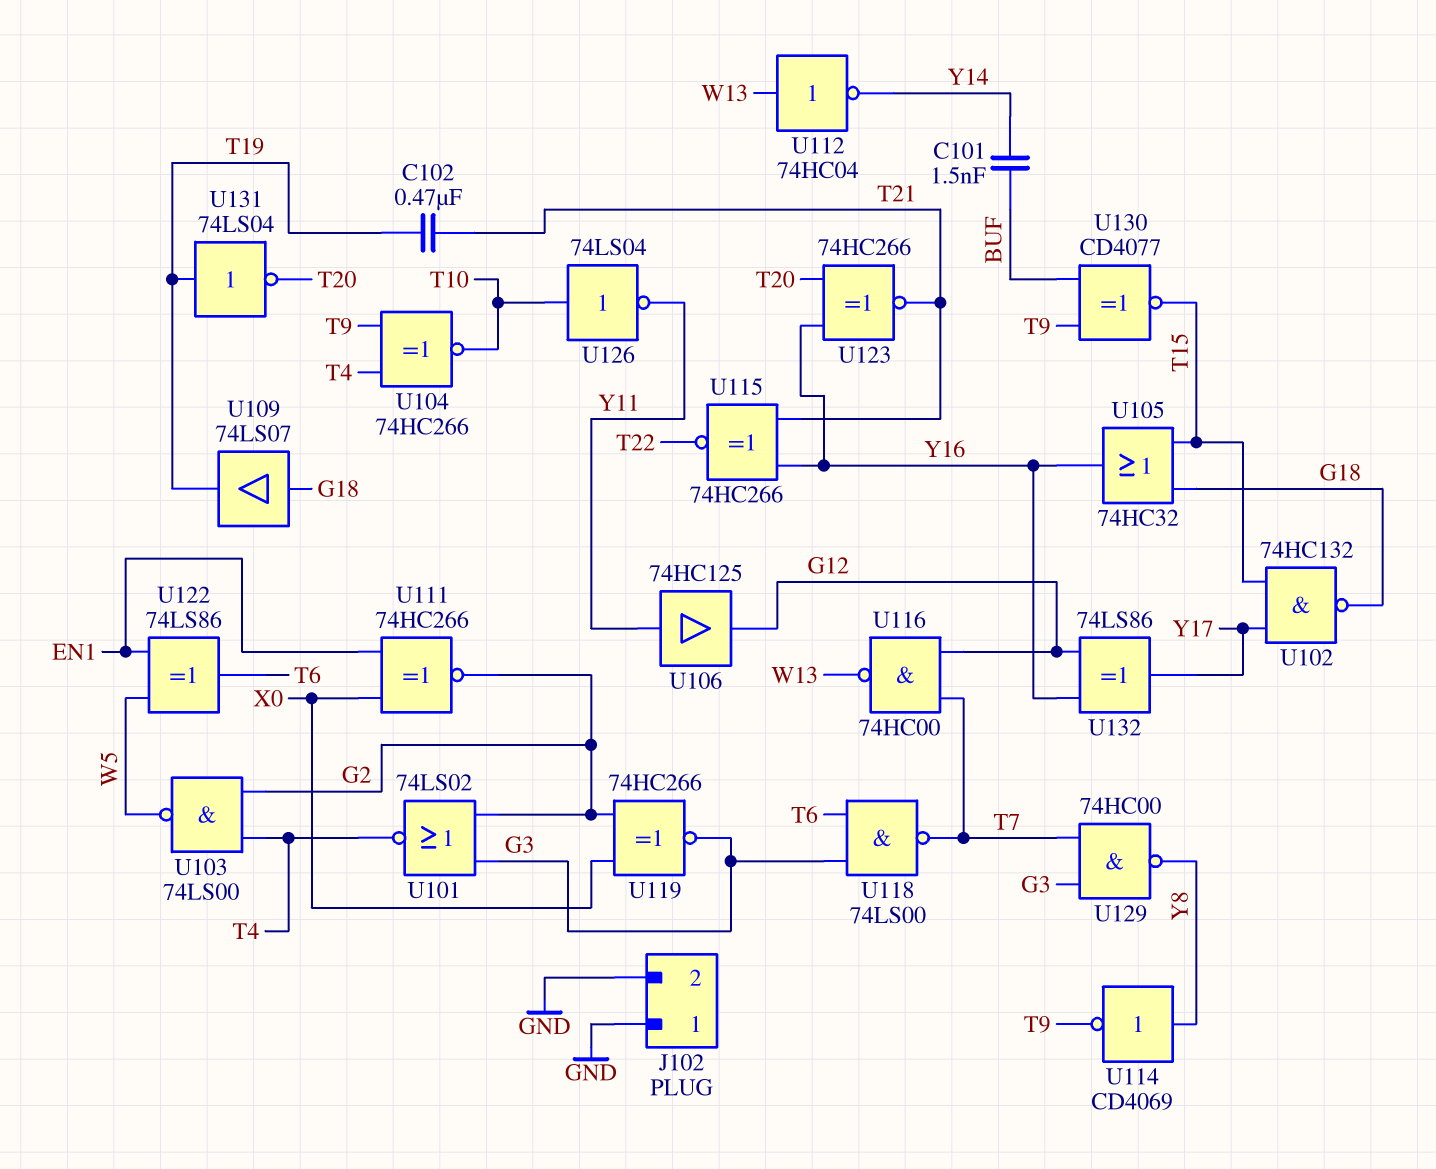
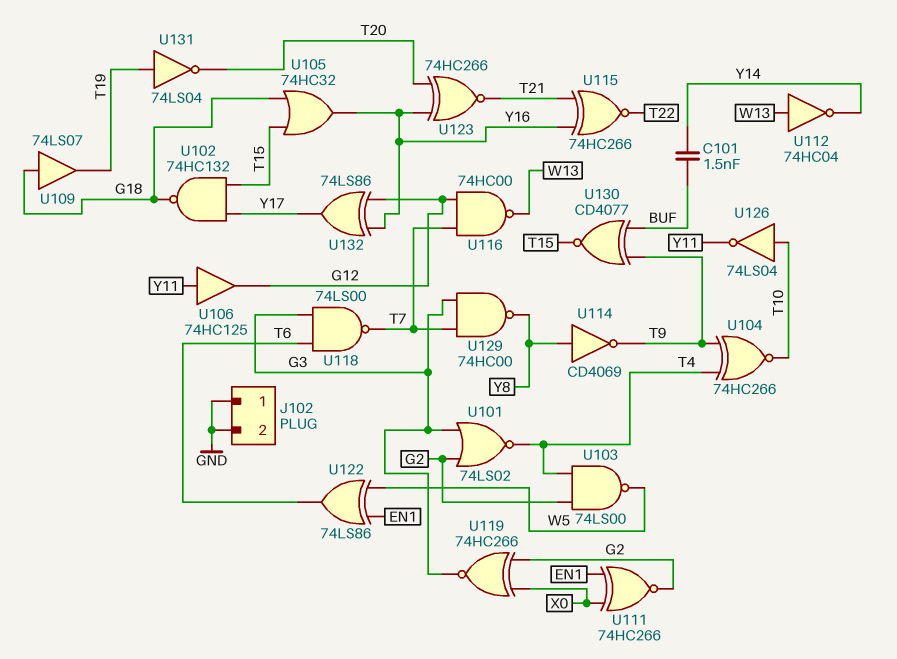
C102: 470nF (T19, T21) -> none

